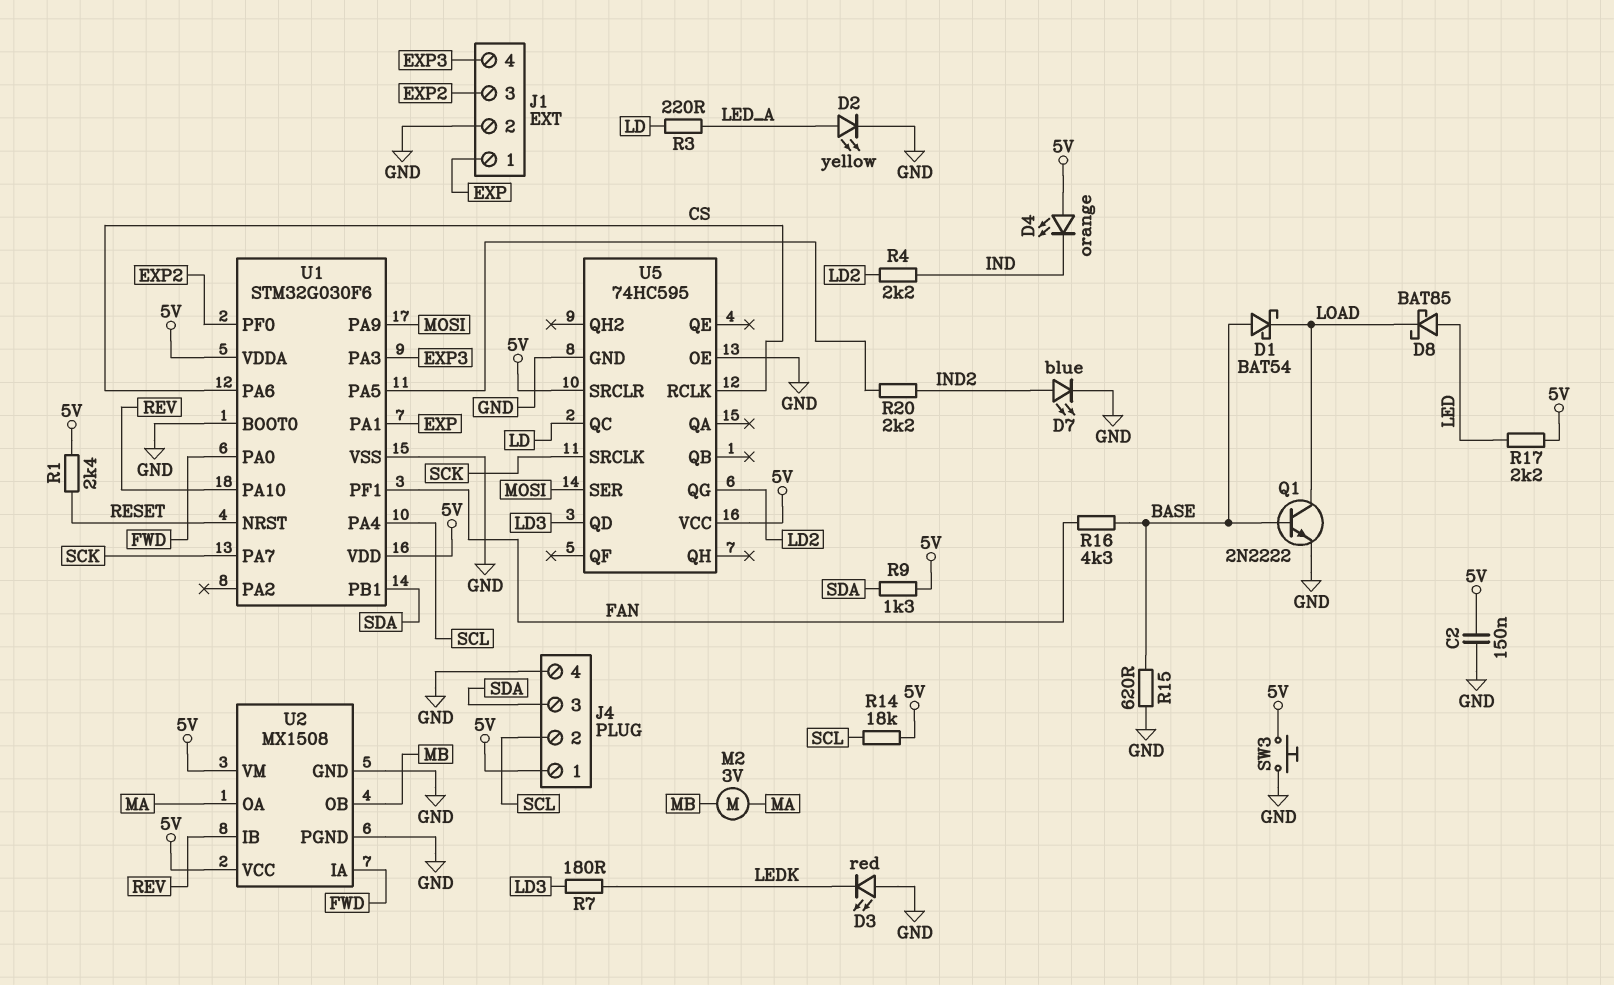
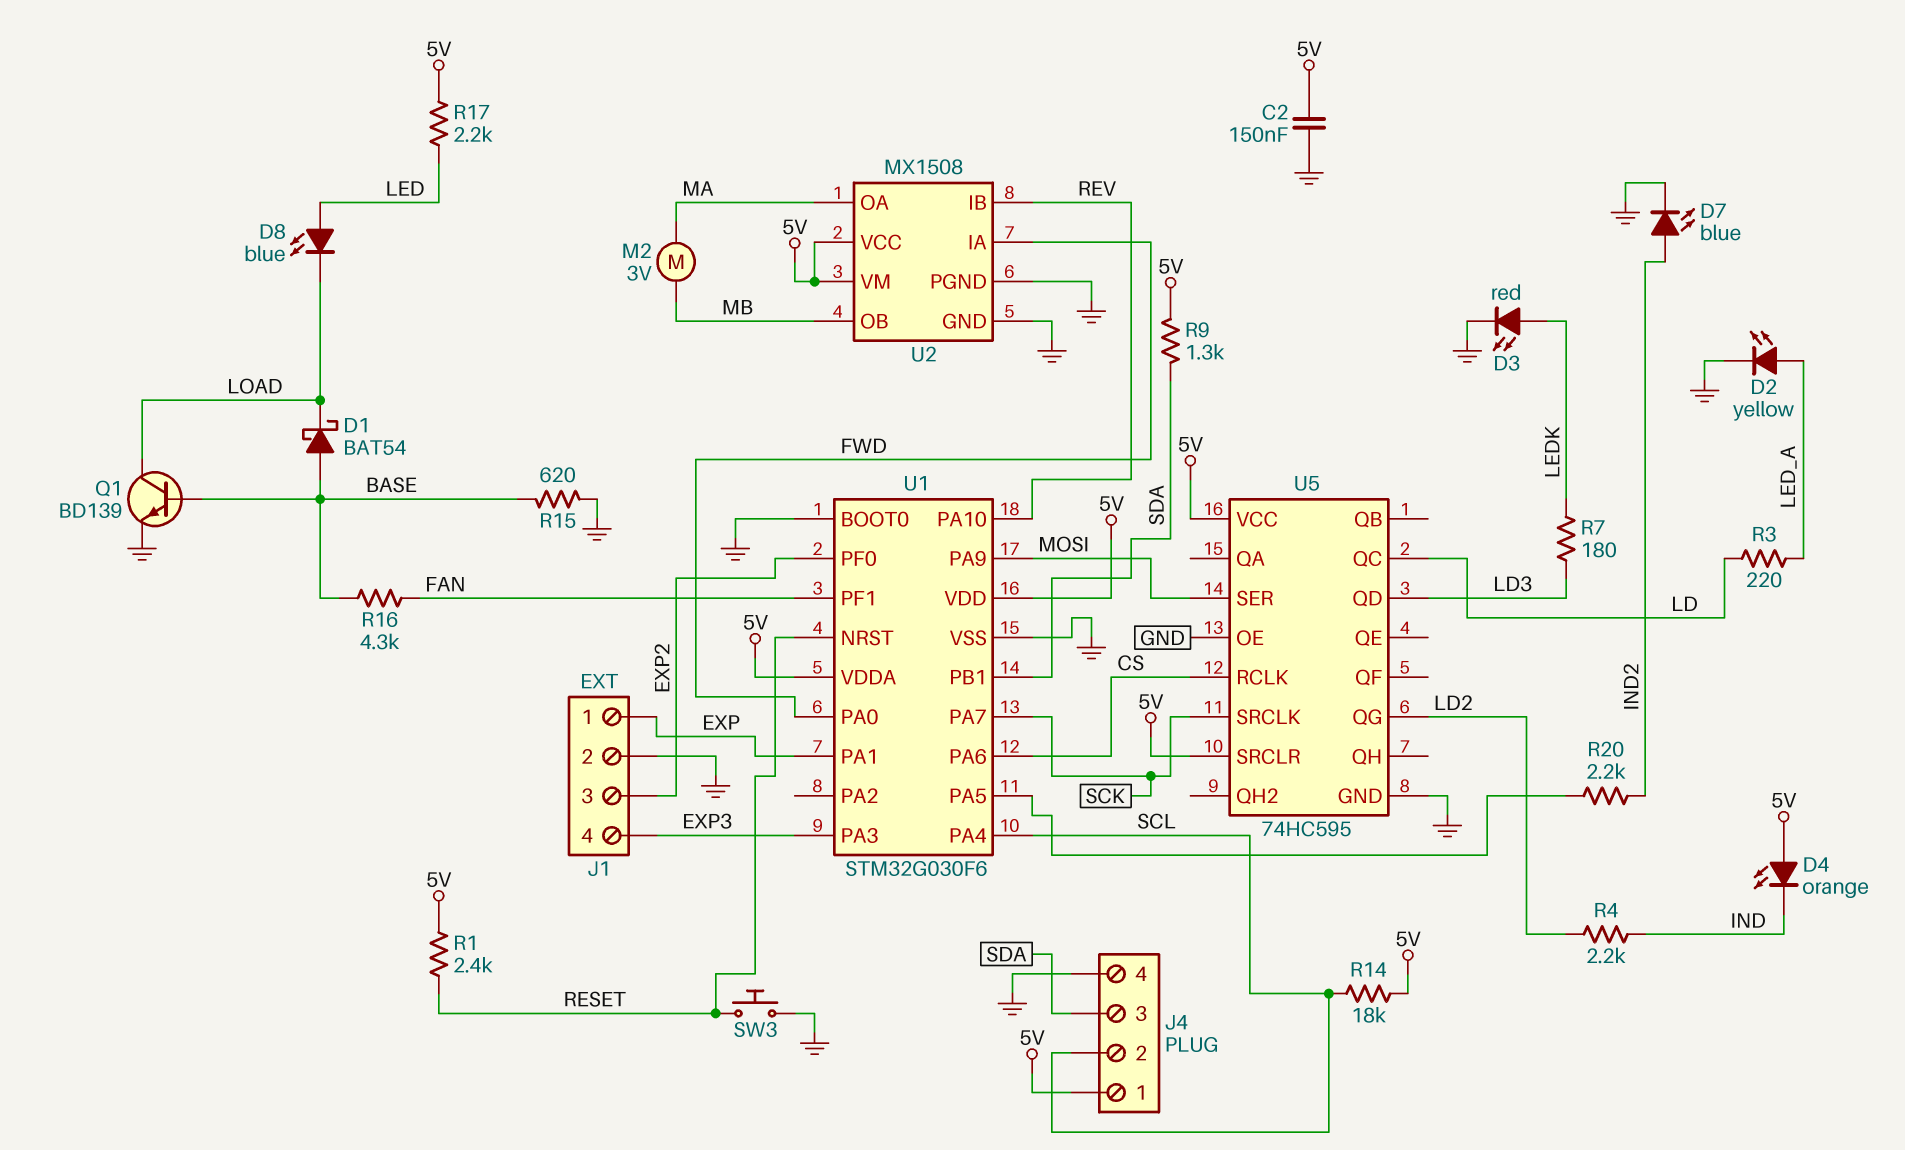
D3: LED red (A GND, K LEDK) -> LED red (A LEDK, K GND)
D8: schottky BAT85 (A LED, K LOAD) -> LED blue (A LED, K LOAD)
Q1: NPN 2N2222 (B BASE, C LOAD, E GND) -> NPN BD139 (B BASE, C LOAD, E GND)
SW3: button (5V, GND) -> button (GND, RESET)

